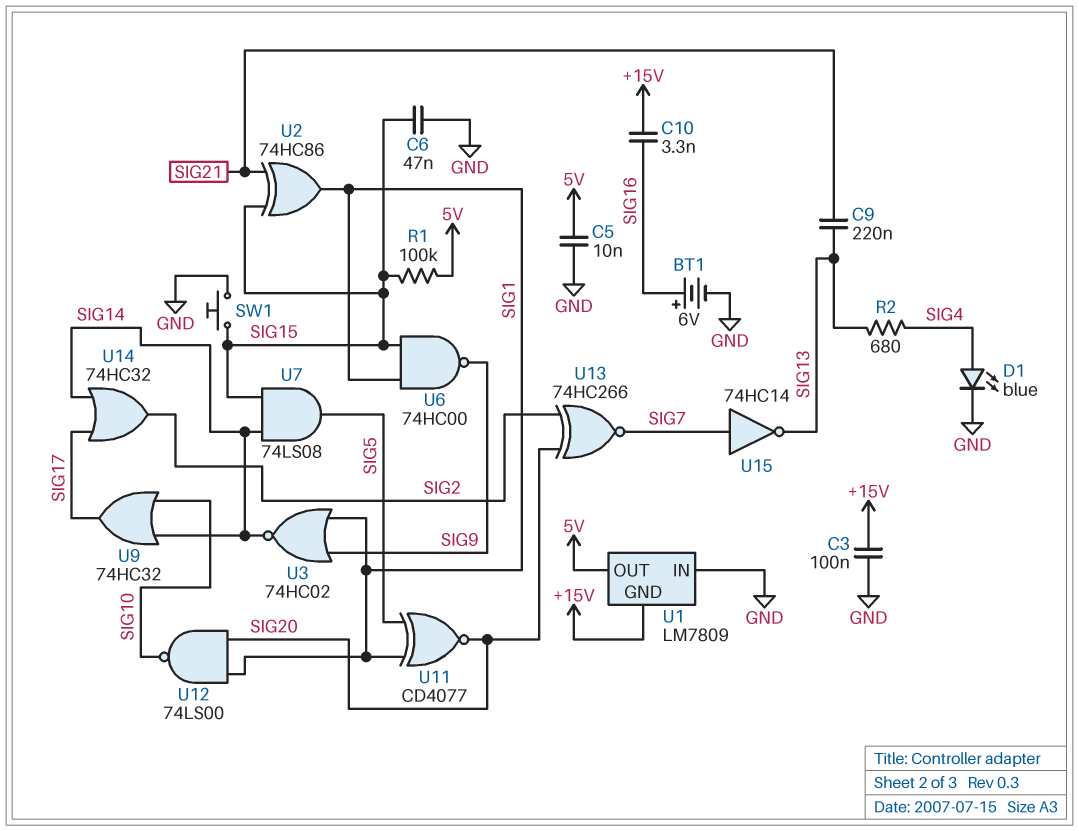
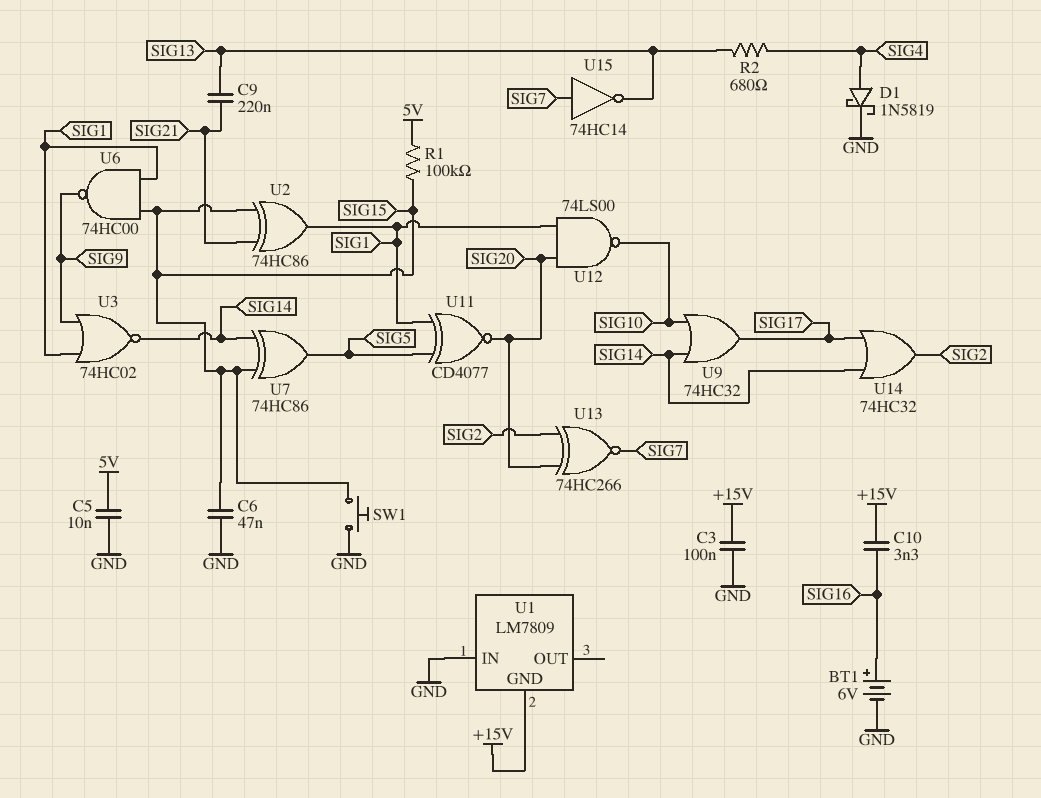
D1: LED blue (A SIG4, K GND) -> schottky 1N5819 (A SIG4, K GND)
U1 pin OUT: 5V -> none
U7: AND 74LS08 (in SIG14, in SIG15, out SIG5) -> XOR 74HC86 (in SIG14, in SIG15, out SIG5)

